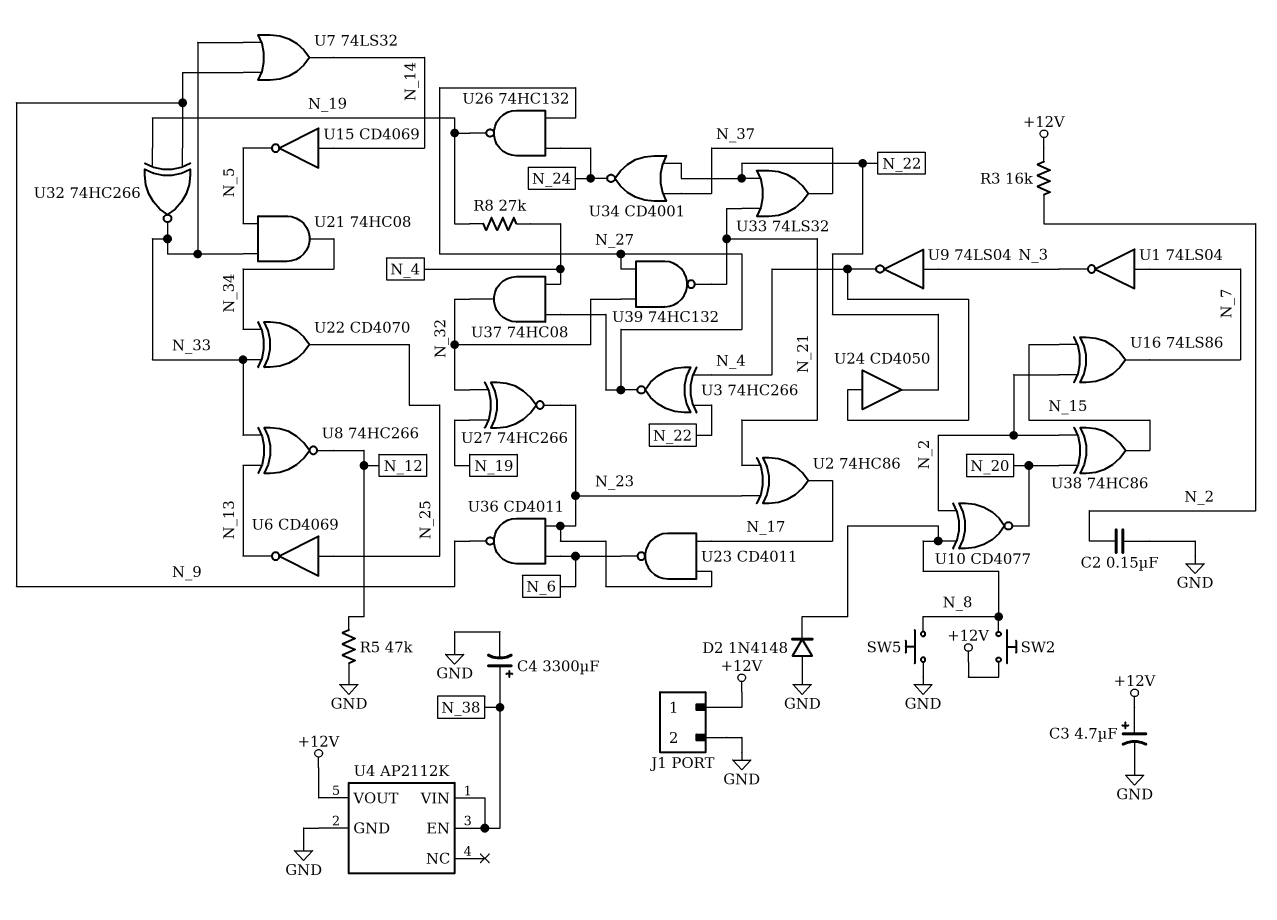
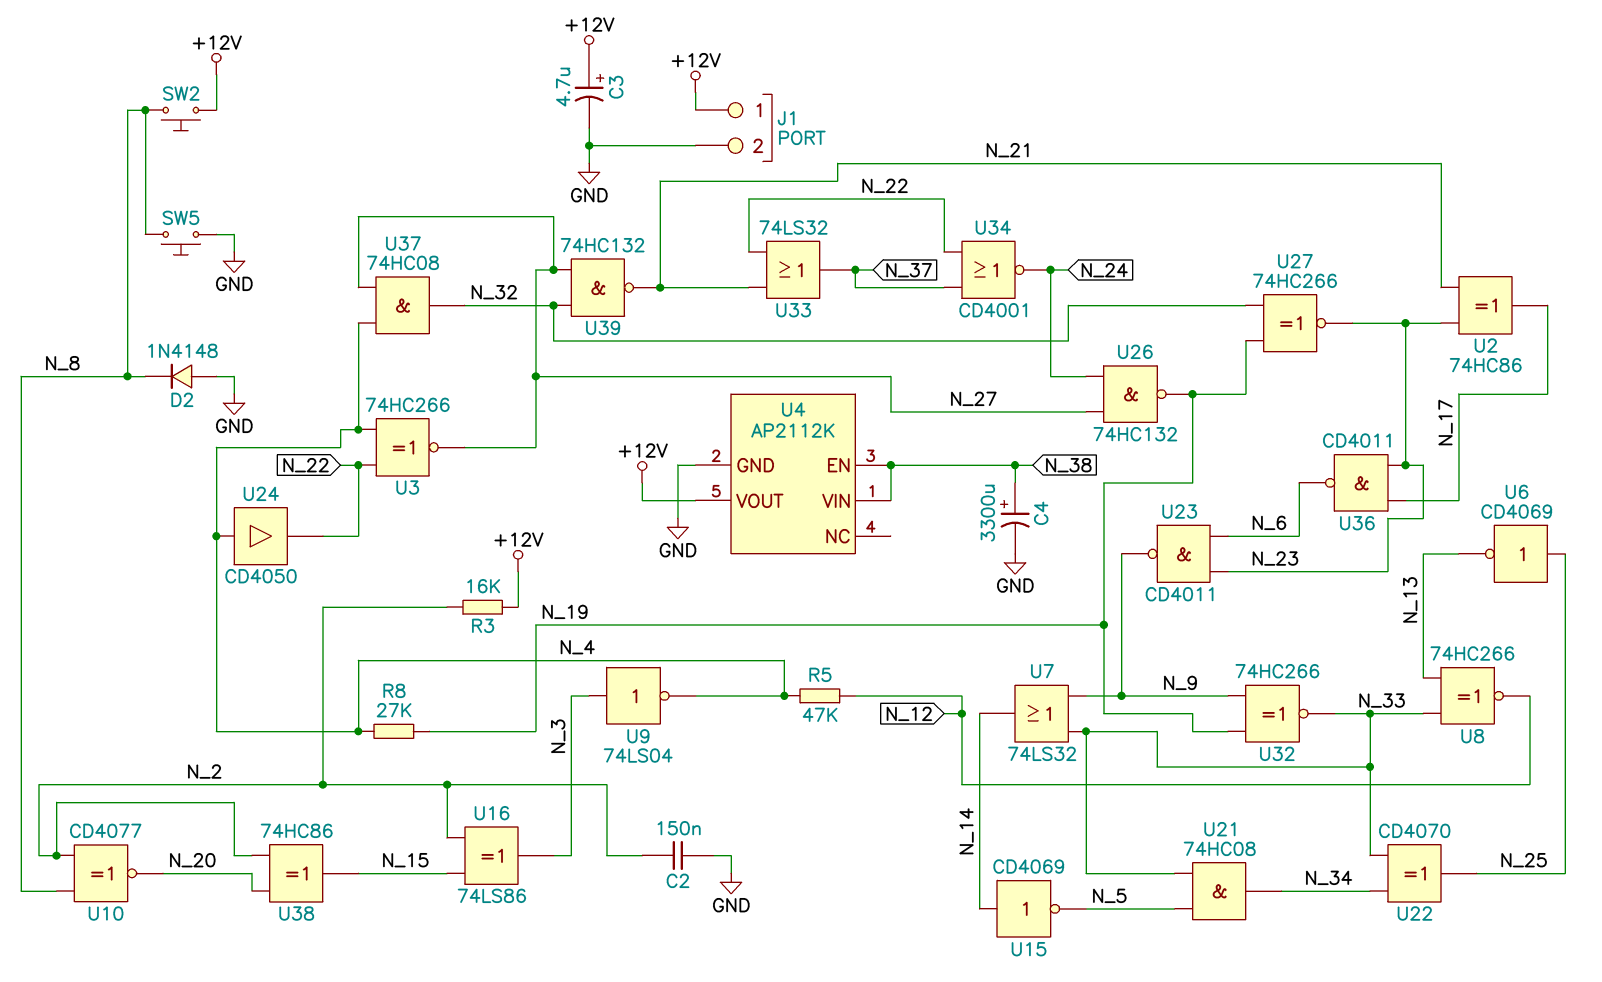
R5: 47k (GND, N_12) -> 47k (N_4, N_12)
U1: NOT 74LS04 (in N_7, out N_3) -> none
U16: XOR 74LS86 (in N_2, in N_15, out N_7) -> XOR 74LS86 (in N_2, in N_15, out N_3)
U23: NAND CD4011 (in N_17, in N_23, out N_6) -> NAND CD4011 (in N_6, in N_23, out N_9)
U36: NAND CD4011 (in N_6, in N_23, out N_9) -> NAND CD4011 (in N_17, in N_23, out N_6)

